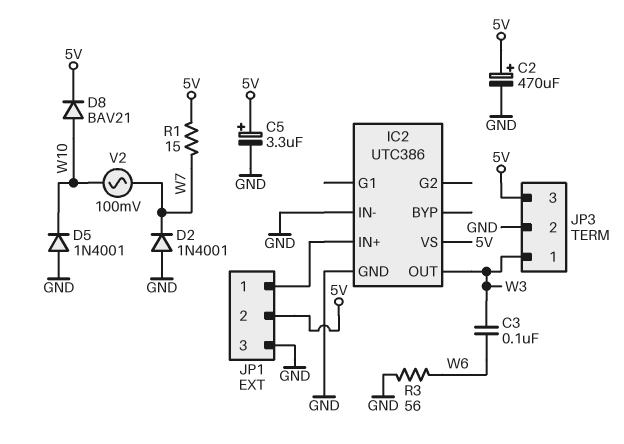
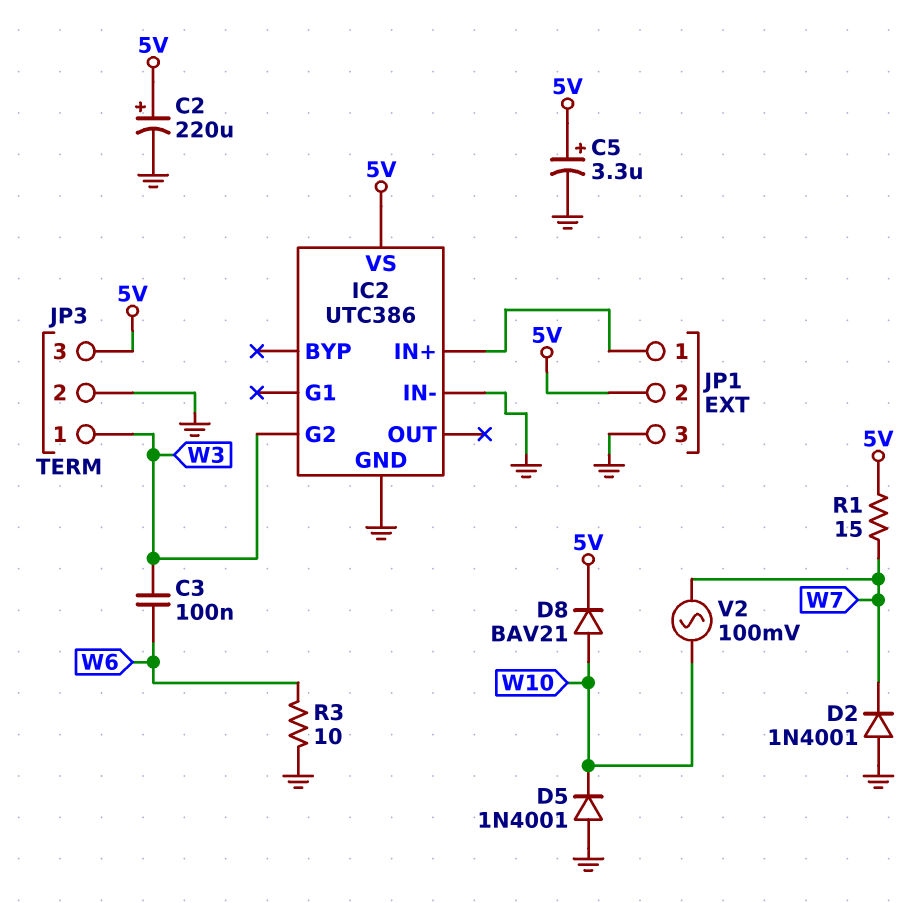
C2: 470uF (plus 5V, minus GND) -> 220uF (plus 5V, minus GND)
IC2 pin G2: none -> W3
IC2 pin OUT: W3 -> none
R3: 56 (GND, W6) -> 10 (GND, W6)

